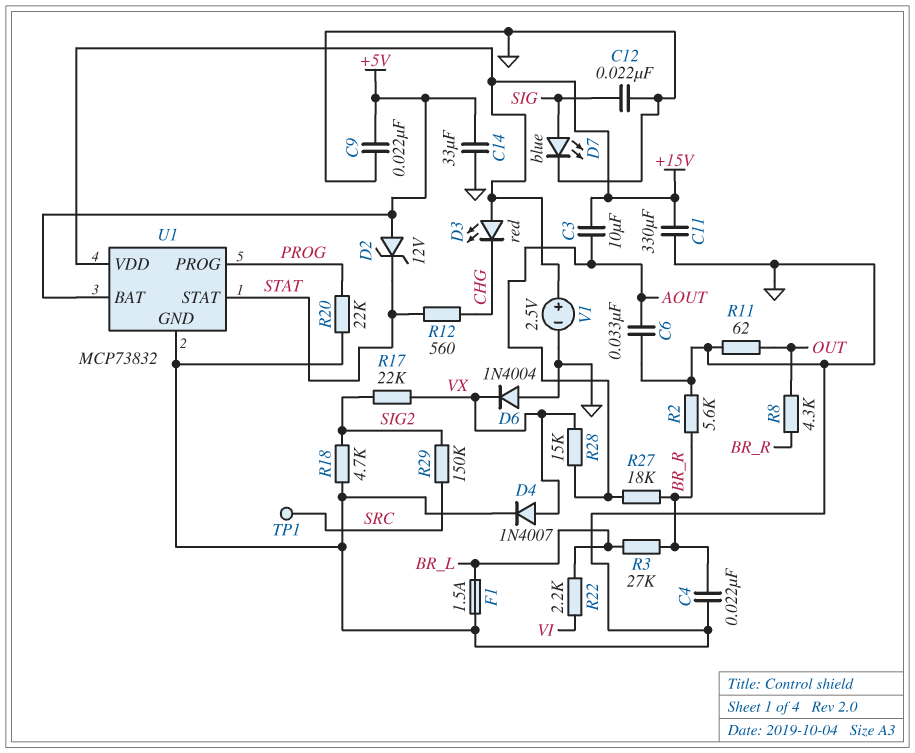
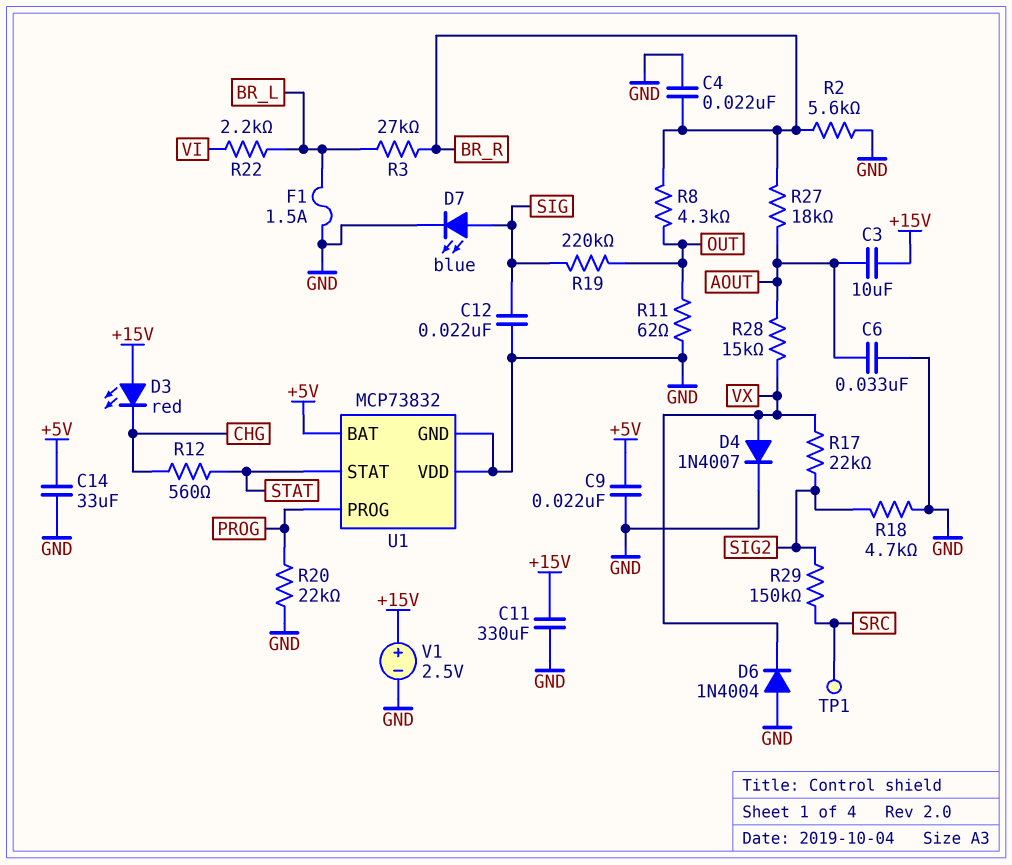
D2: zener 12V (A +5V, K STAT) -> none
R19: none -> 220k (OUT, SIG)
U1 pin VDD: +15V -> GND

